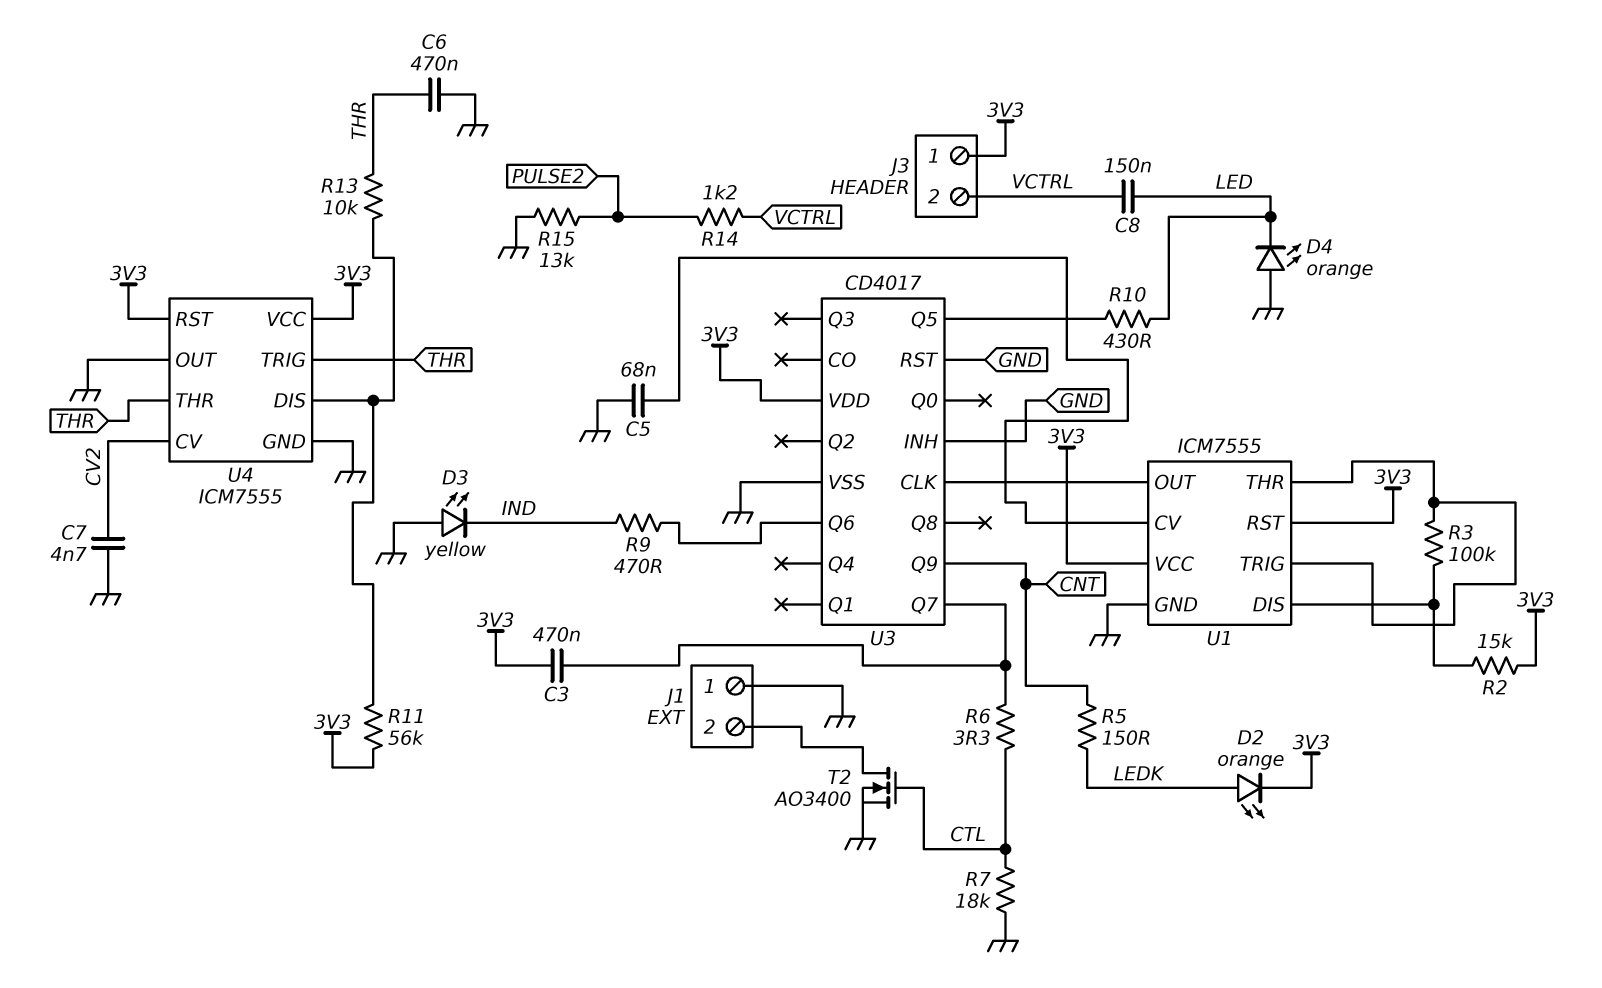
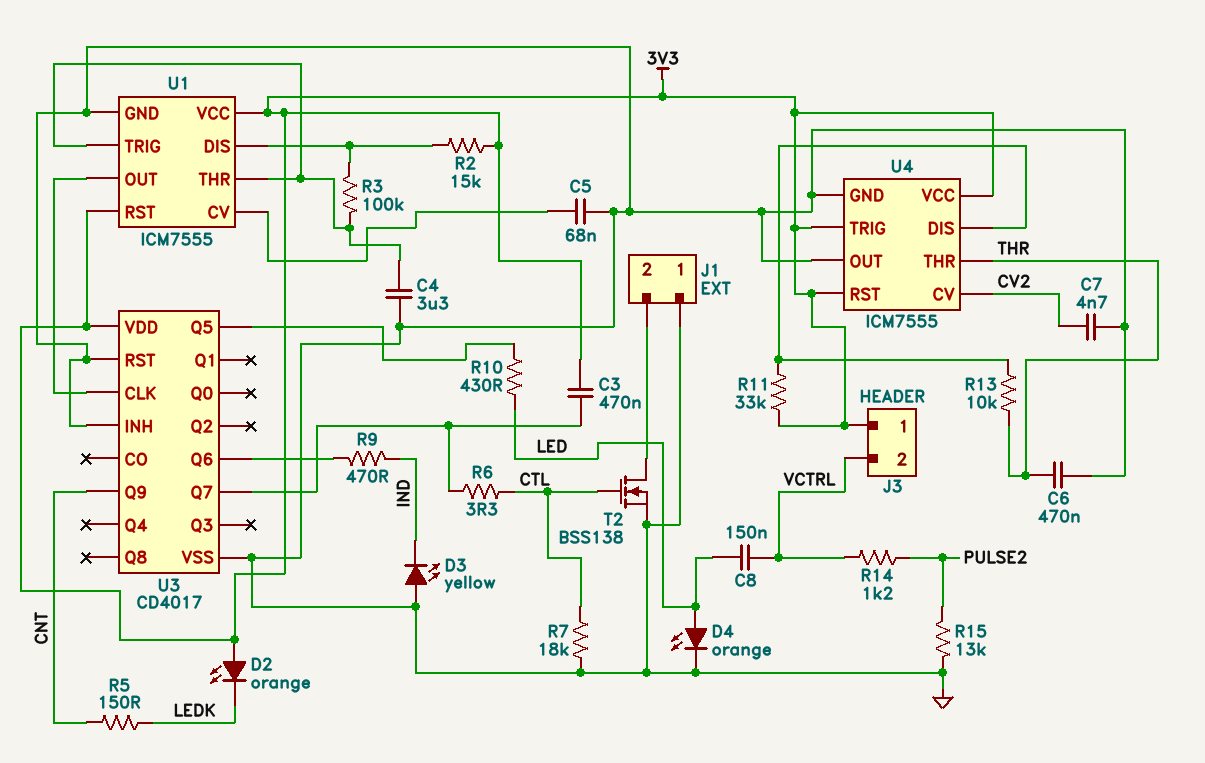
C4: none -> 3.3uF (GND, U1/THR)
D2: LED orange (A LEDK, K 3V3) -> LED orange (A 3V3, K LEDK)
D4: LED orange (A GND, K LED) -> LED orange (A LED, K GND)
R11: 56k (3V3, U4/DIS) -> 33k (3V3, U4/DIS)
T2: NMOS AO3400 (G CTL, D J1/2, S GND) -> NMOS BSS138 (G CTL, D J1/2, S GND)
U4 pin TRIG: THR -> 3V3

